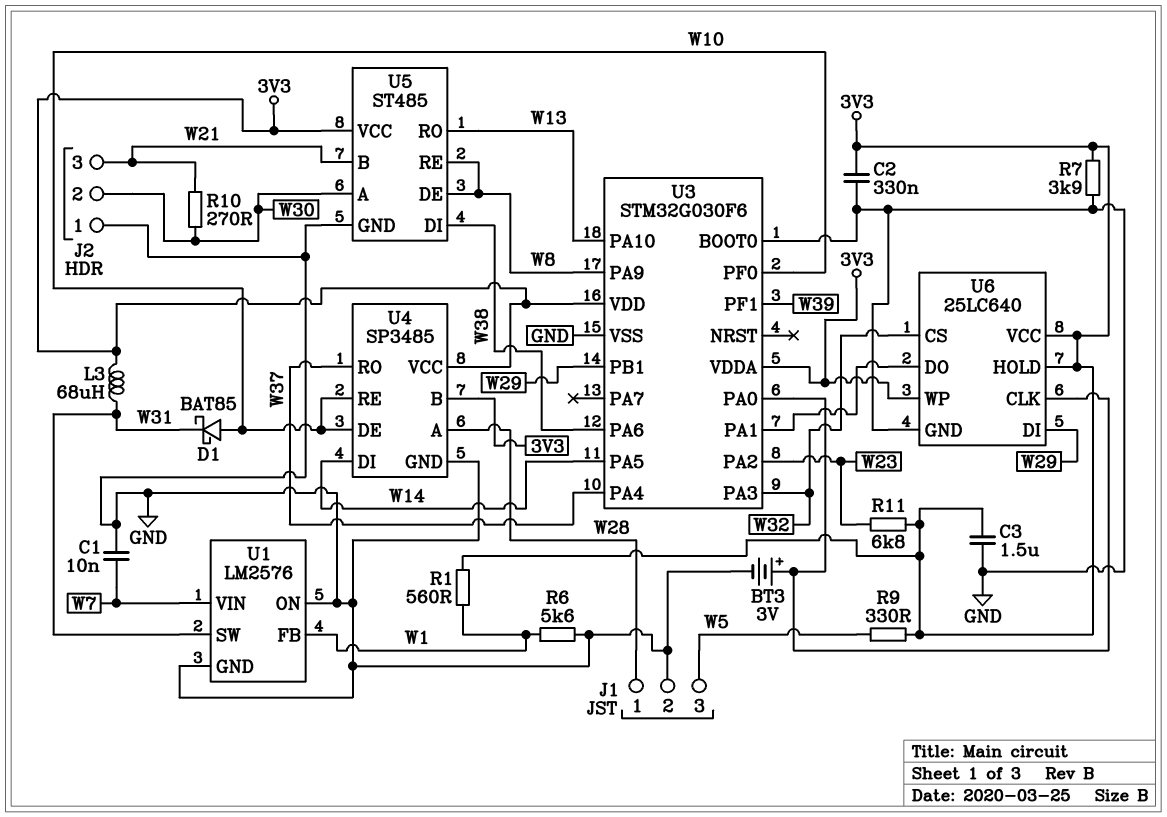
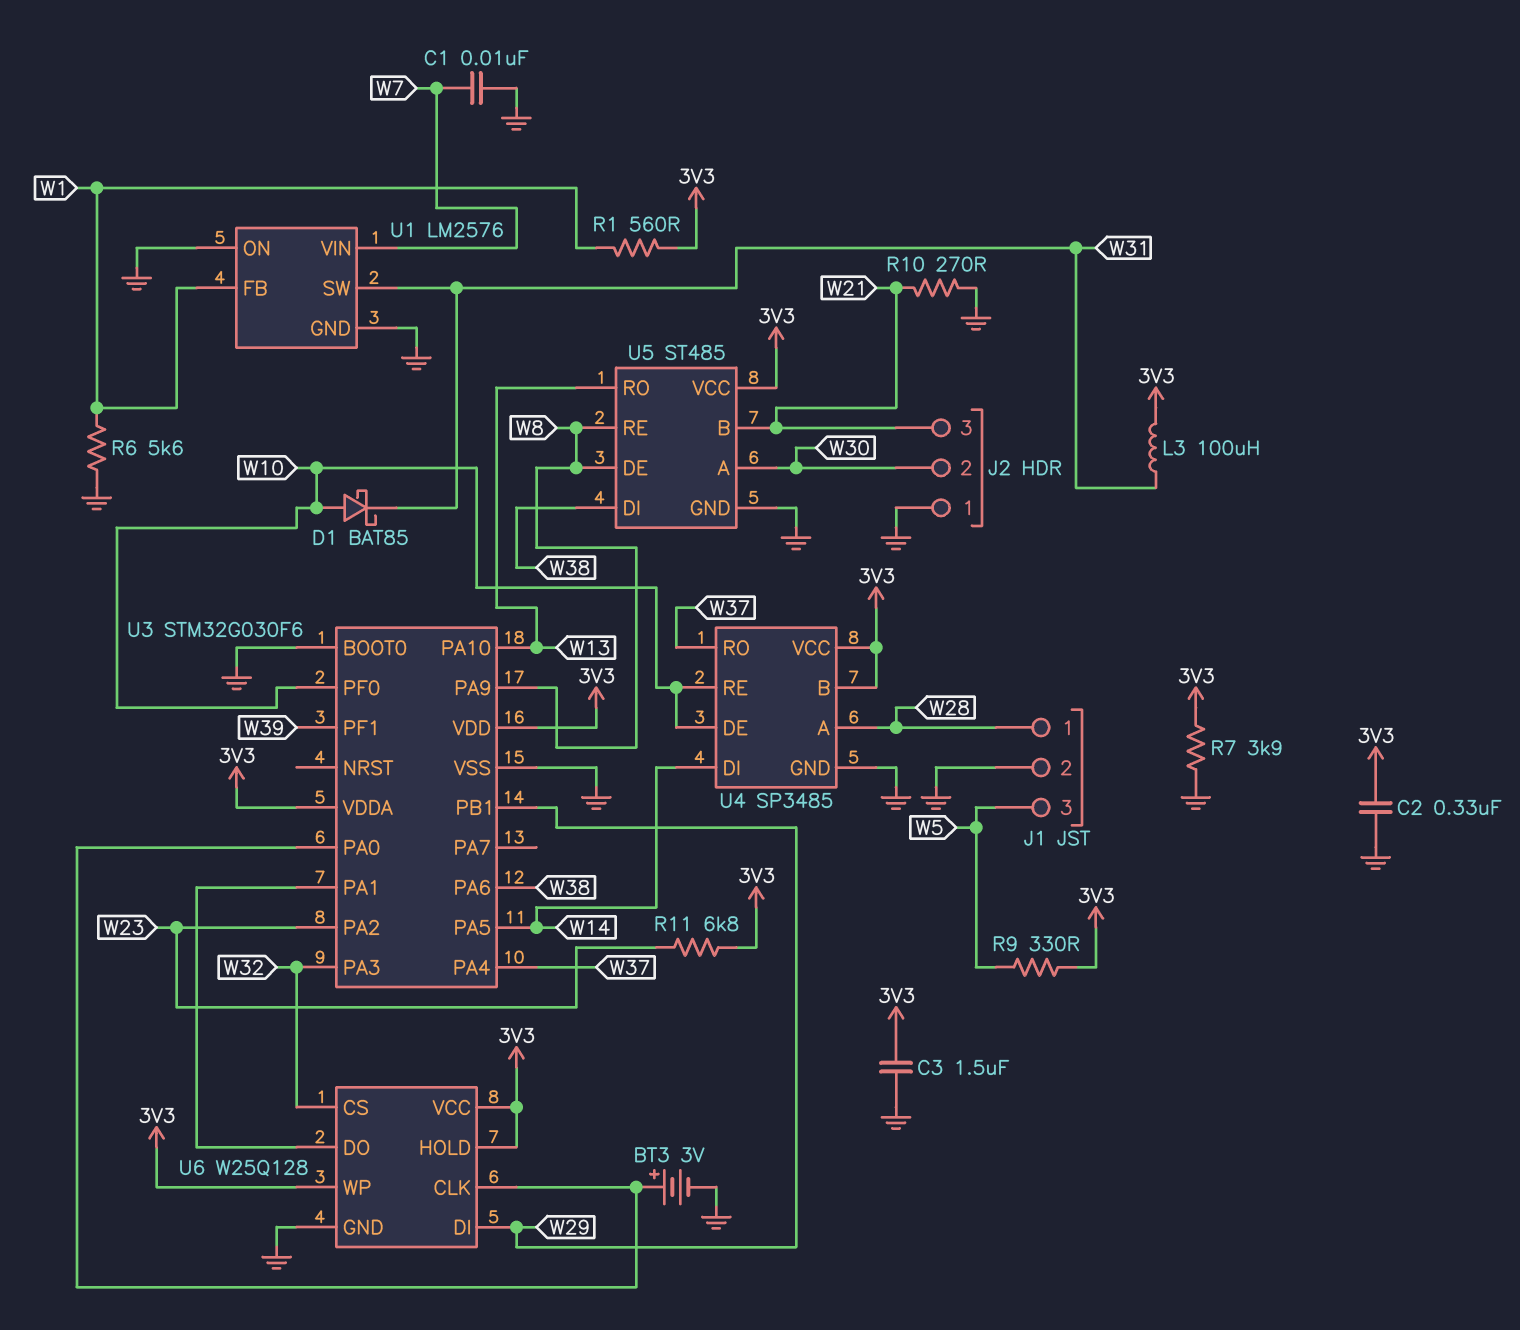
L3: 68uH (3V3, W31) -> 100uH (3V3, W31)
R10: 270 (W21, W30) -> 270 (GND, W21)
U6: 25LC640 -> W25Q128

